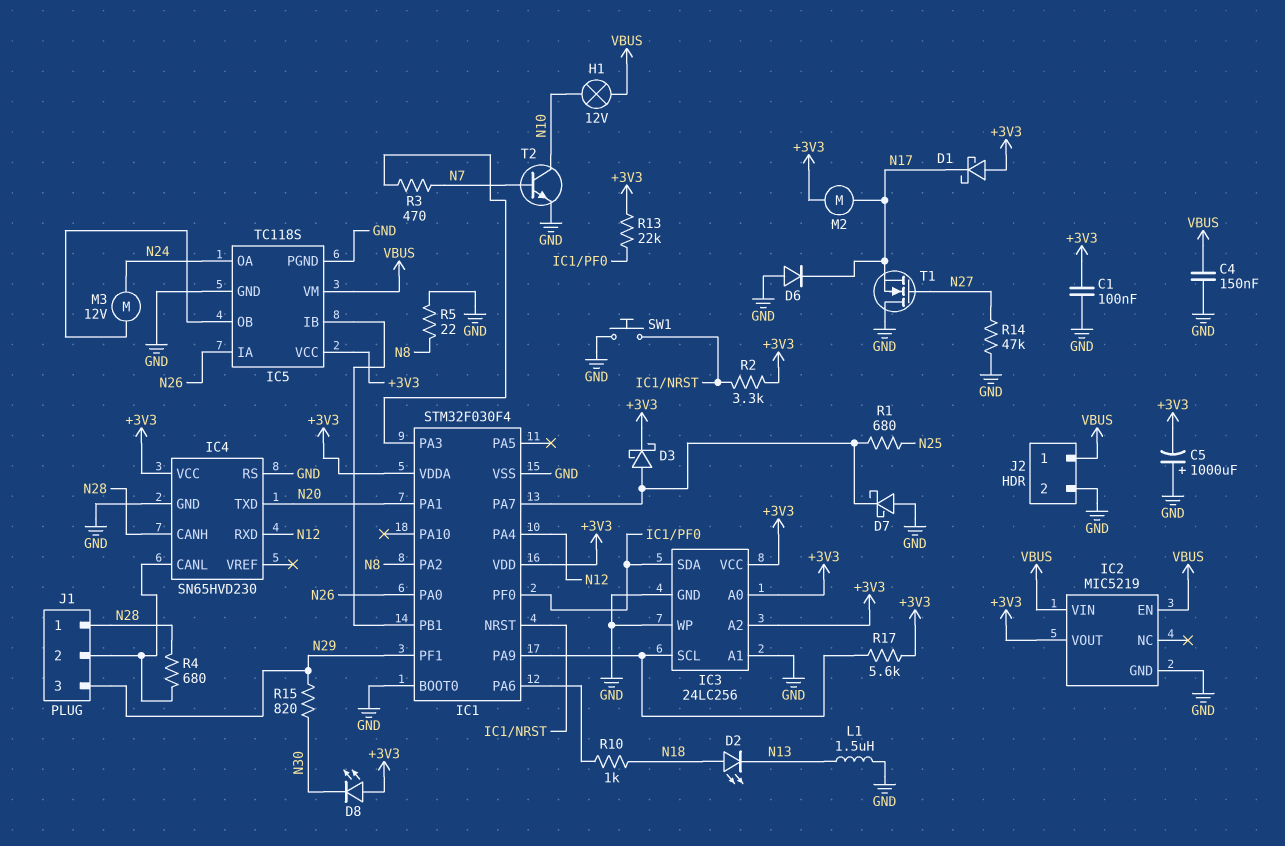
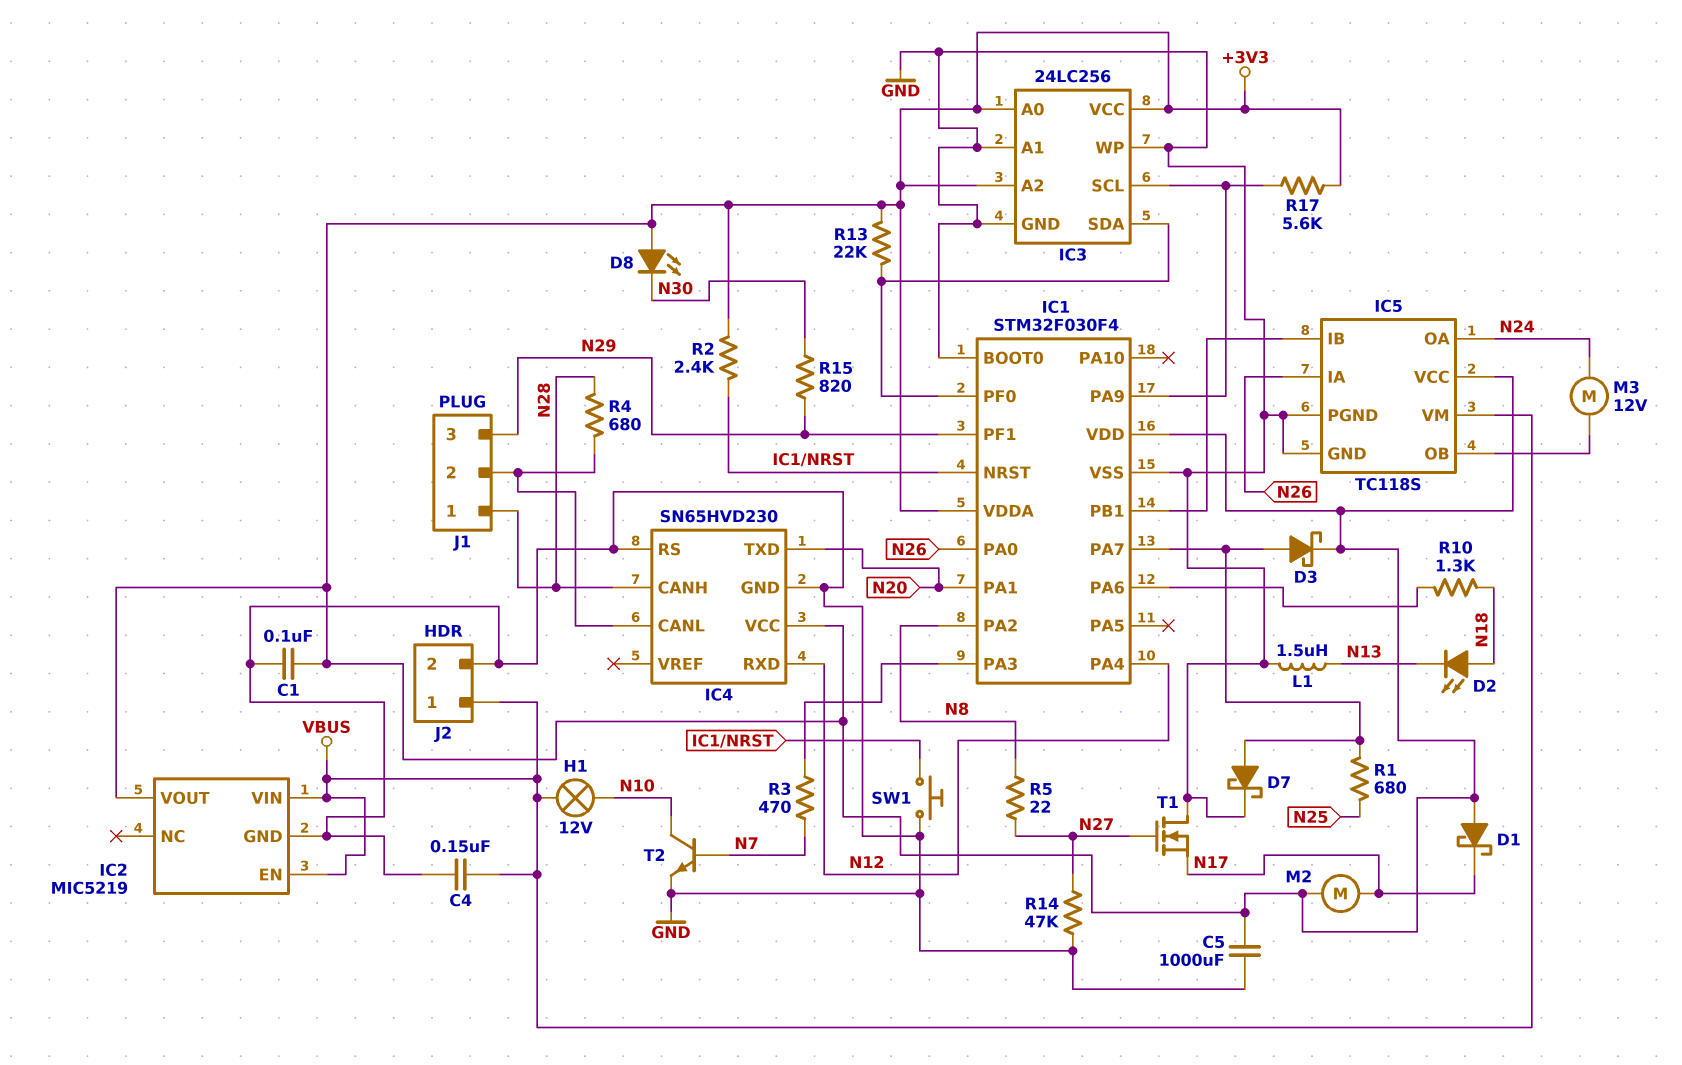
C5: 1000uF (plus GND, minus +3V3) -> 1000uF (+3V3, GND)
D6: diode (A GND, K N17) -> none
D7: schottky (A GND, K IC1/PA7) -> schottky (A IC1/PA7, K GND)
R2: 3.3k (+3V3, IC1/NRST) -> 2.4k (+3V3, IC1/NRST)
R5: 22 (GND, N8) -> 22 (N8, N27)
R10: 1k (IC1/PA6, N18) -> 1.3k (IC1/PA6, N18)

